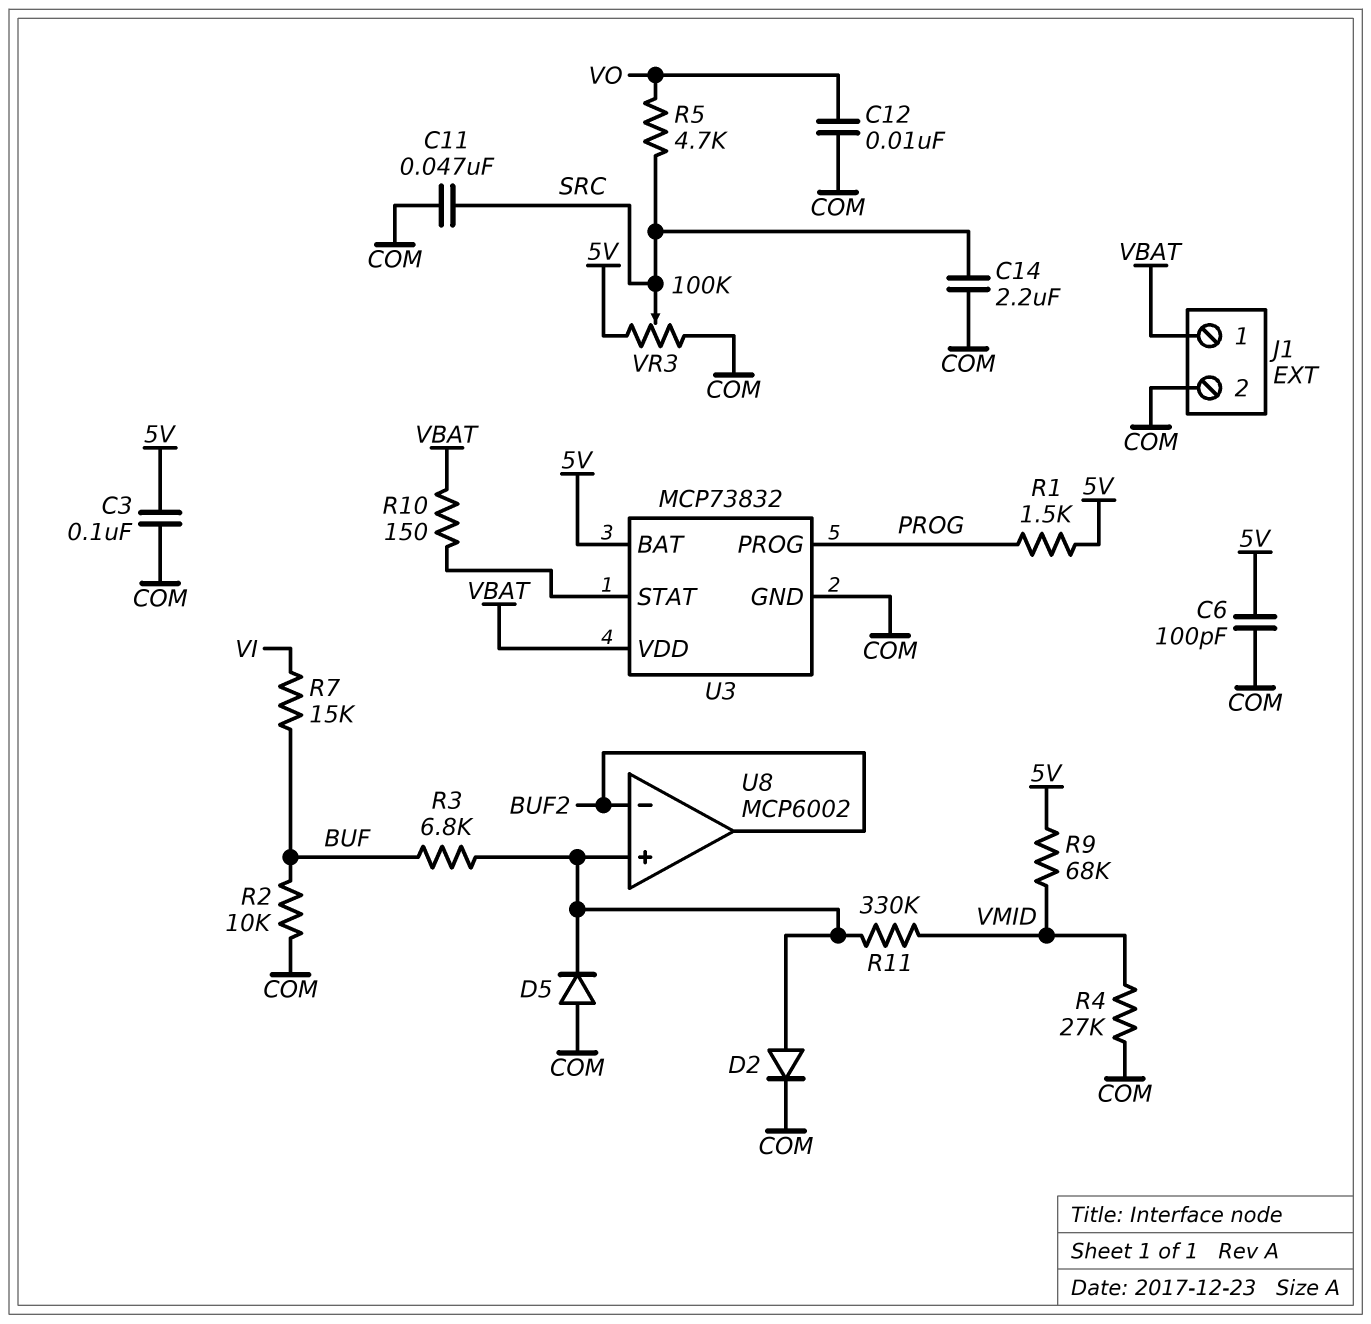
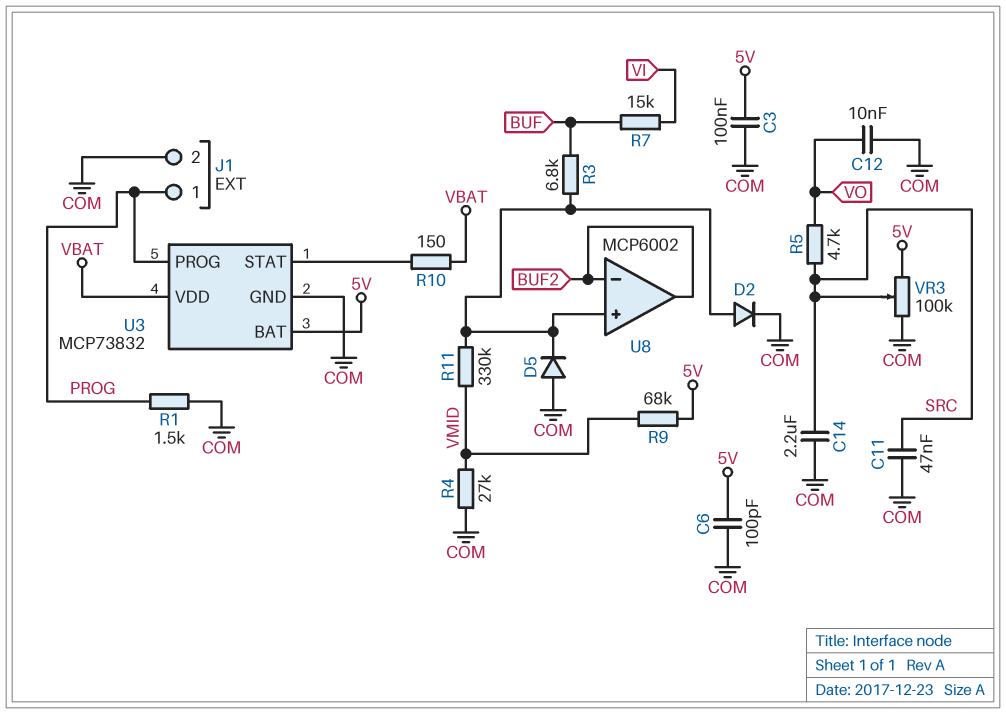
J1 pin 1: VBAT -> PROG
R1: 1.5k (5V, PROG) -> 1.5k (COM, PROG)
R2: 10k (BUF, COM) -> none

